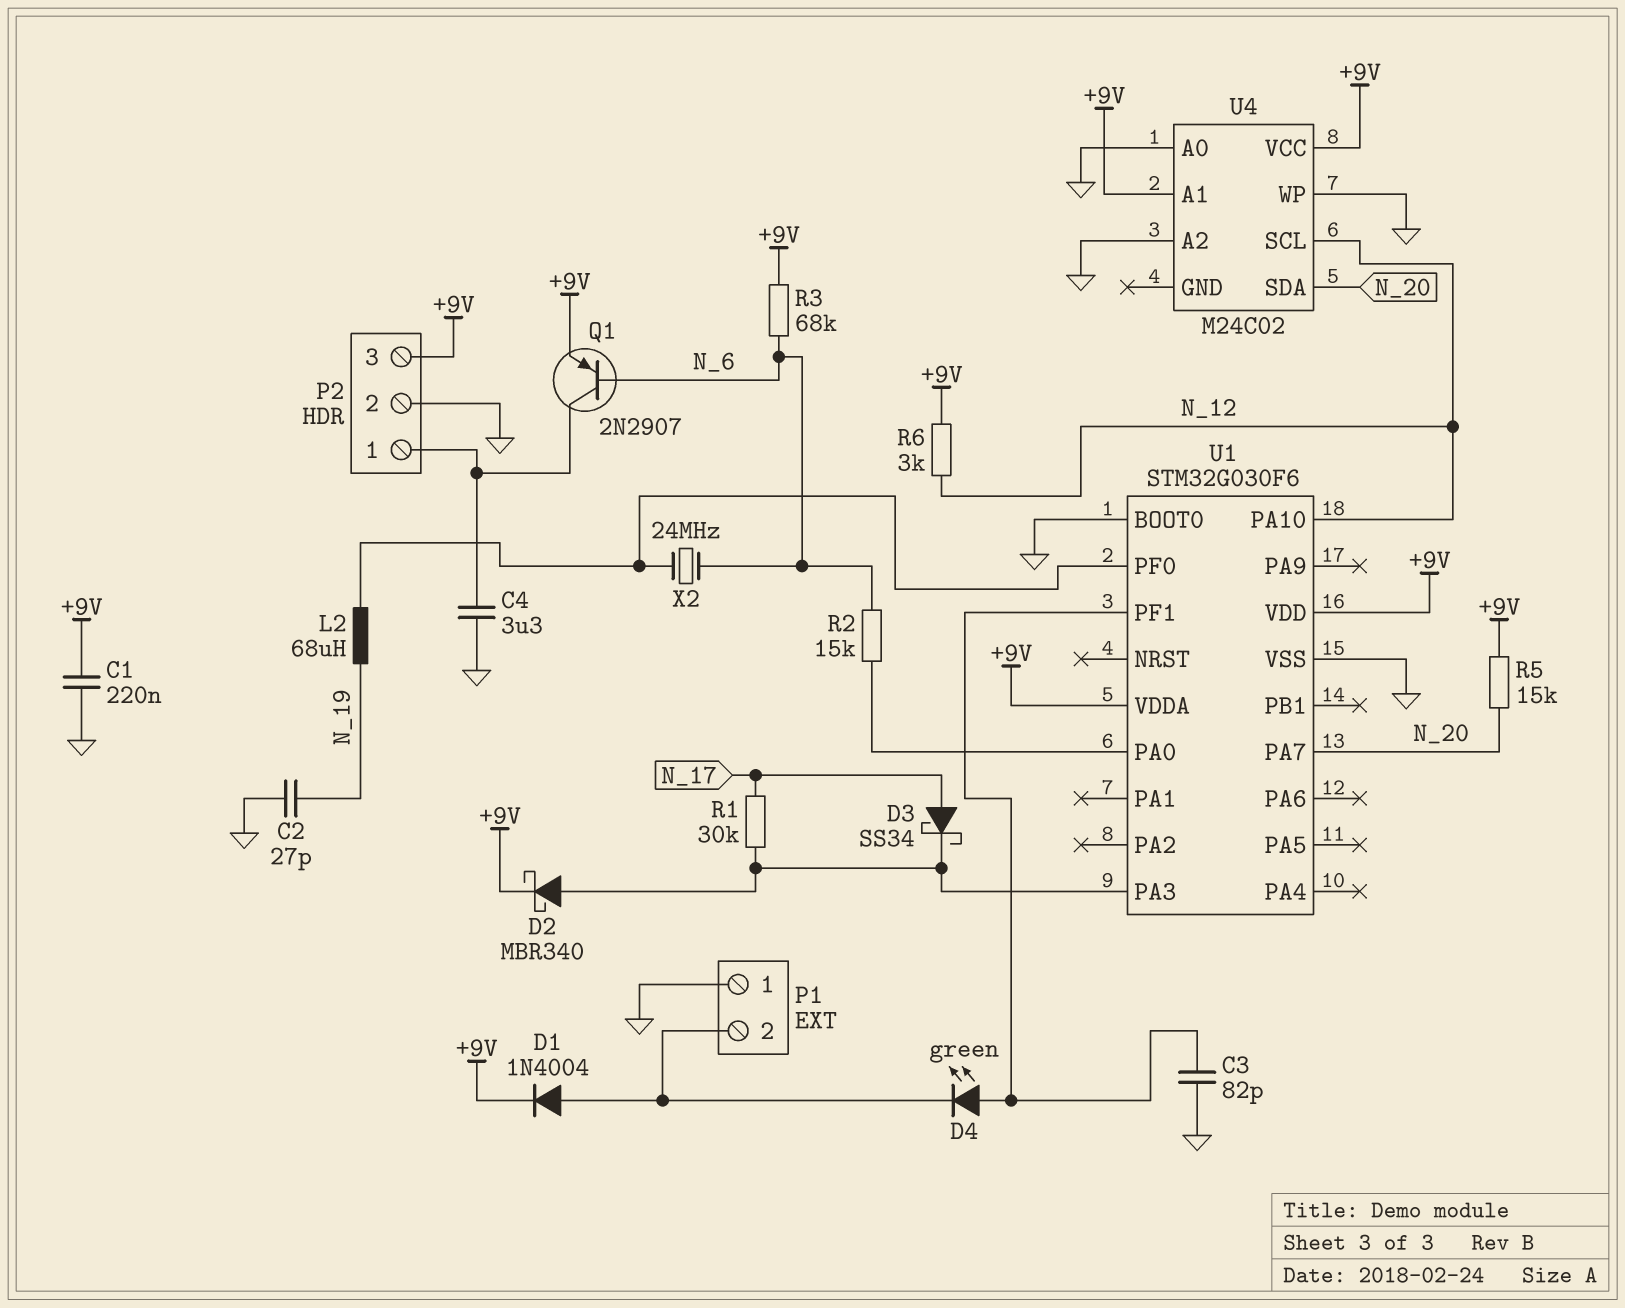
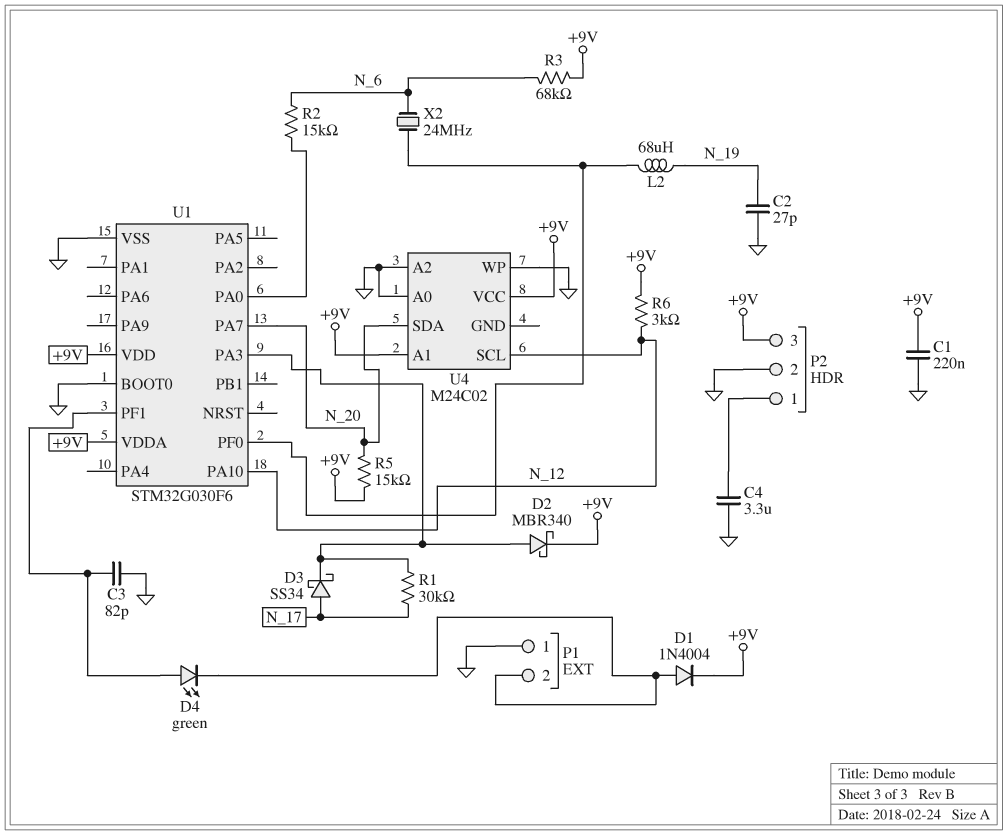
Q1: PNP 2N2907 (B N_6, C P2/1, E +9V) -> none

